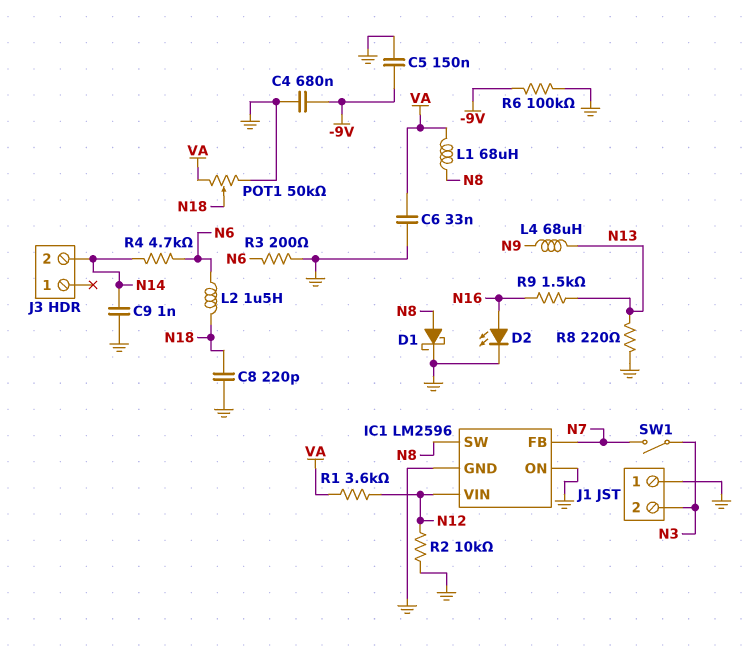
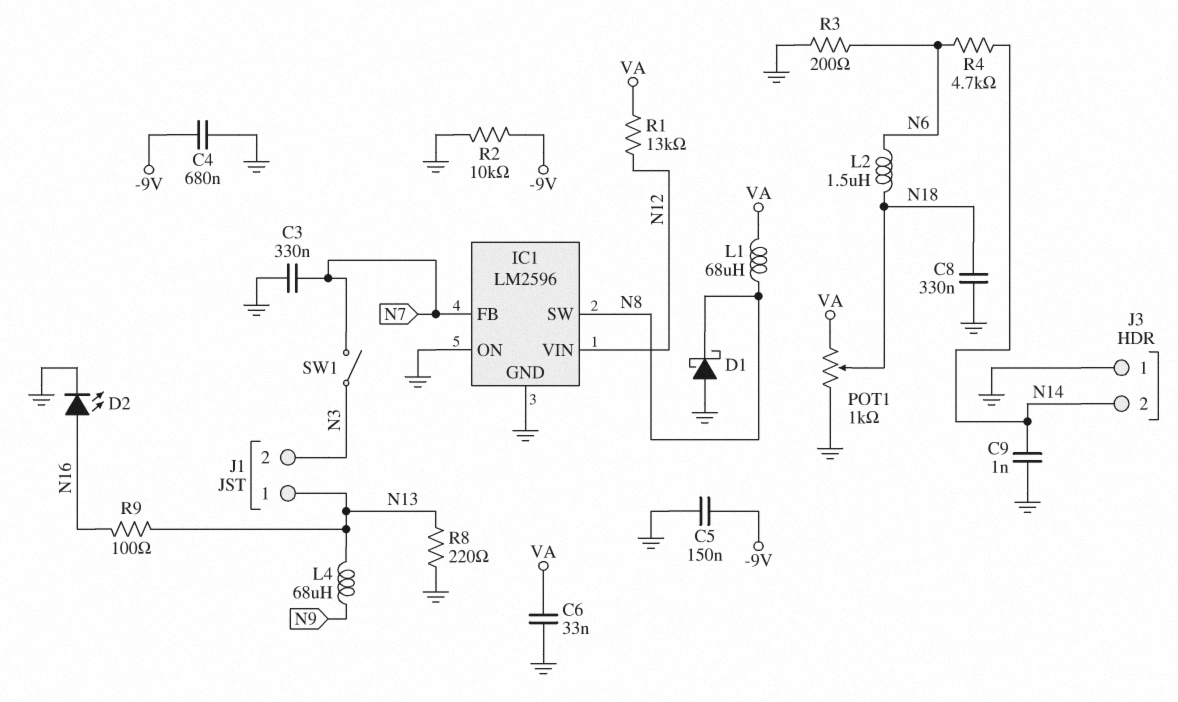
C3: none -> 330nF (GND, N7)
C8: 220pF (GND, N18) -> 330nF (GND, N18)
D1: schottky (A N8, K GND) -> schottky (A GND, K N8)
J1 pin 1: GND -> N13
J3 pin 1: none -> GND
POT1: 50k (GND, VA, wiper N18) -> 1k (GND, VA, wiper N18)
R1: 3.6k (N12, VA) -> 13k (N12, VA)
R2: 10k (GND, N12) -> 10k (-9V, GND)
R6: 100k (-9V, GND) -> none
R9: 1.5k (N13, N16) -> 100 (N13, N16)

